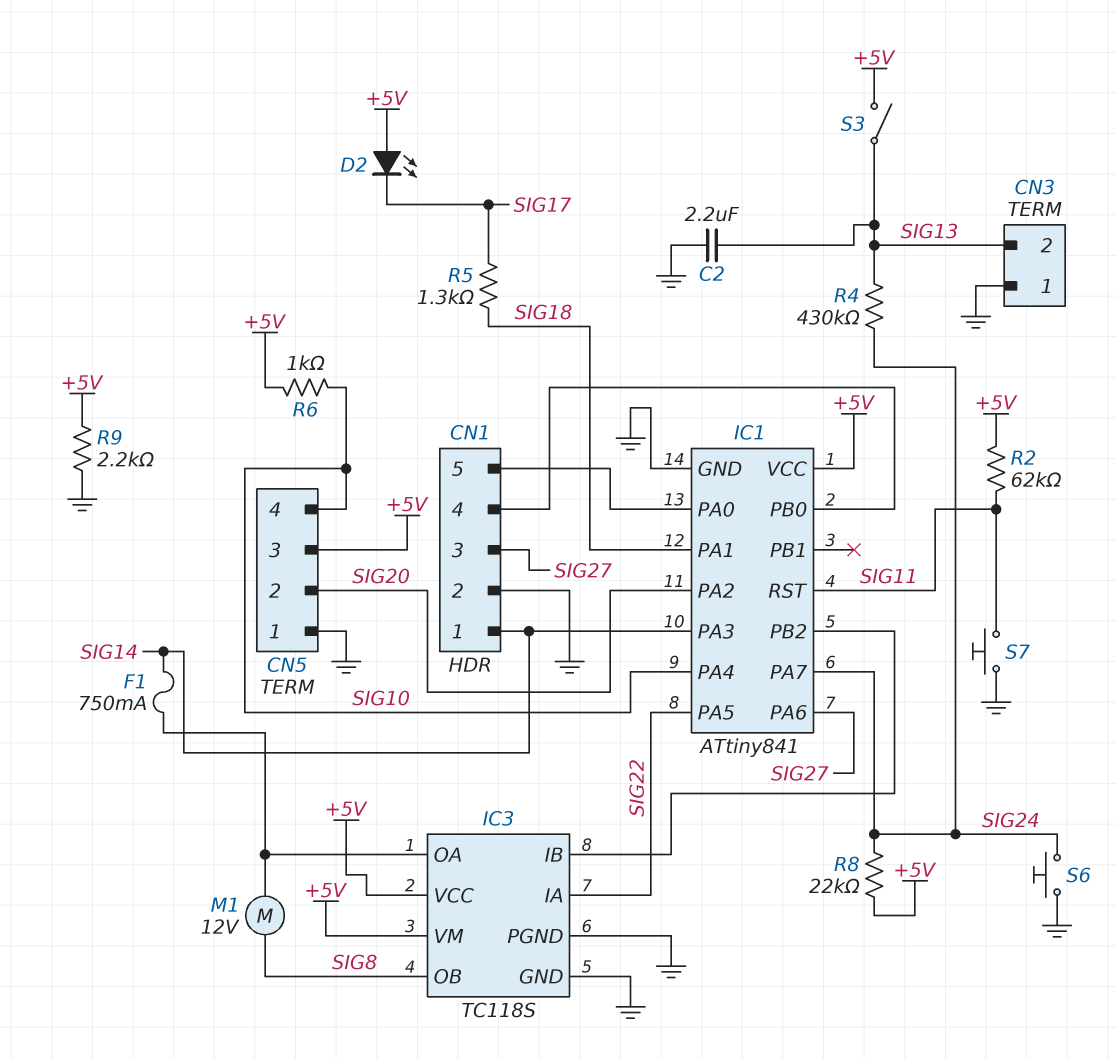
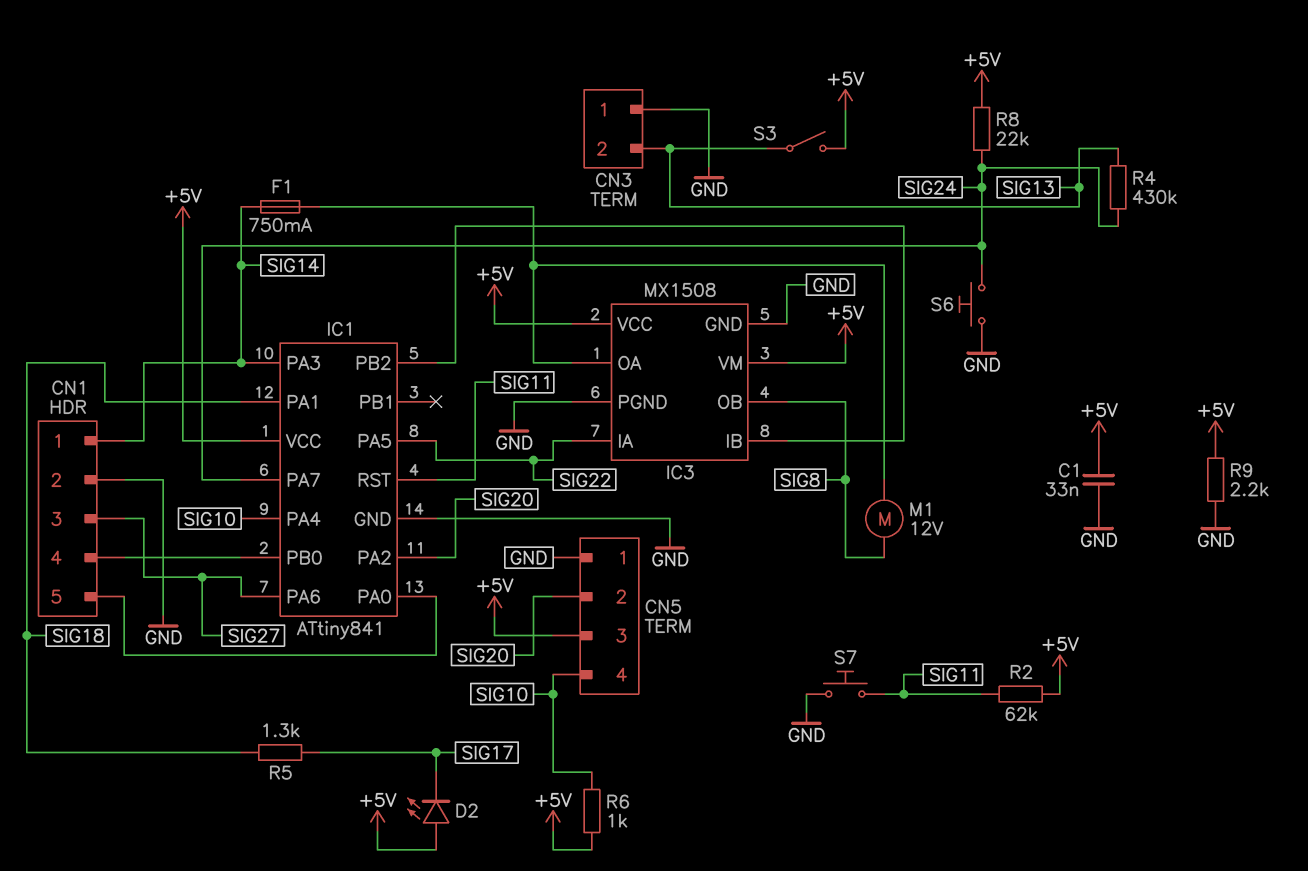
C1: none -> 33nF (+5V, GND)
C2: 2.2uF (GND, SIG13) -> none
IC3: TC118S -> MX1508

